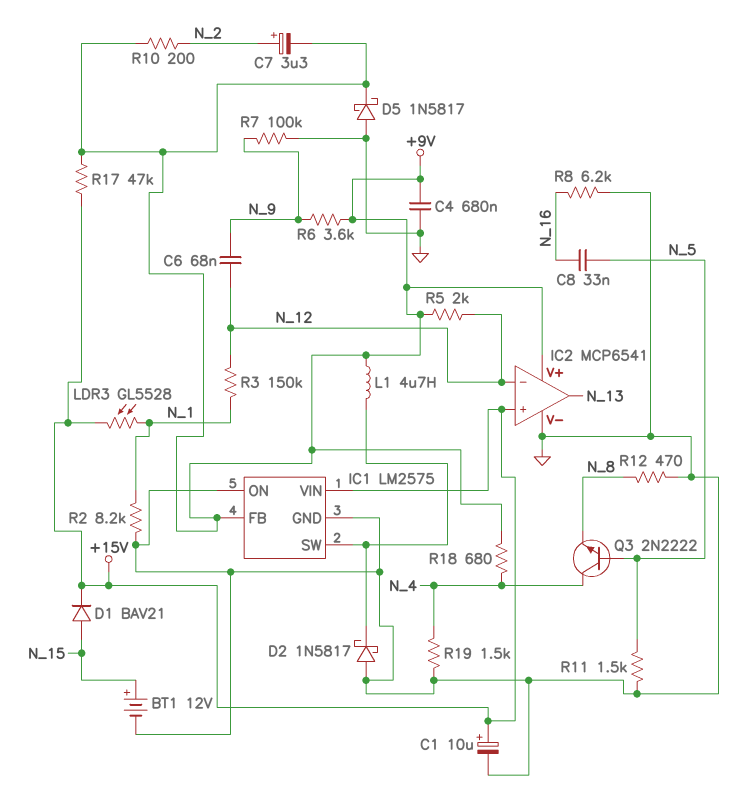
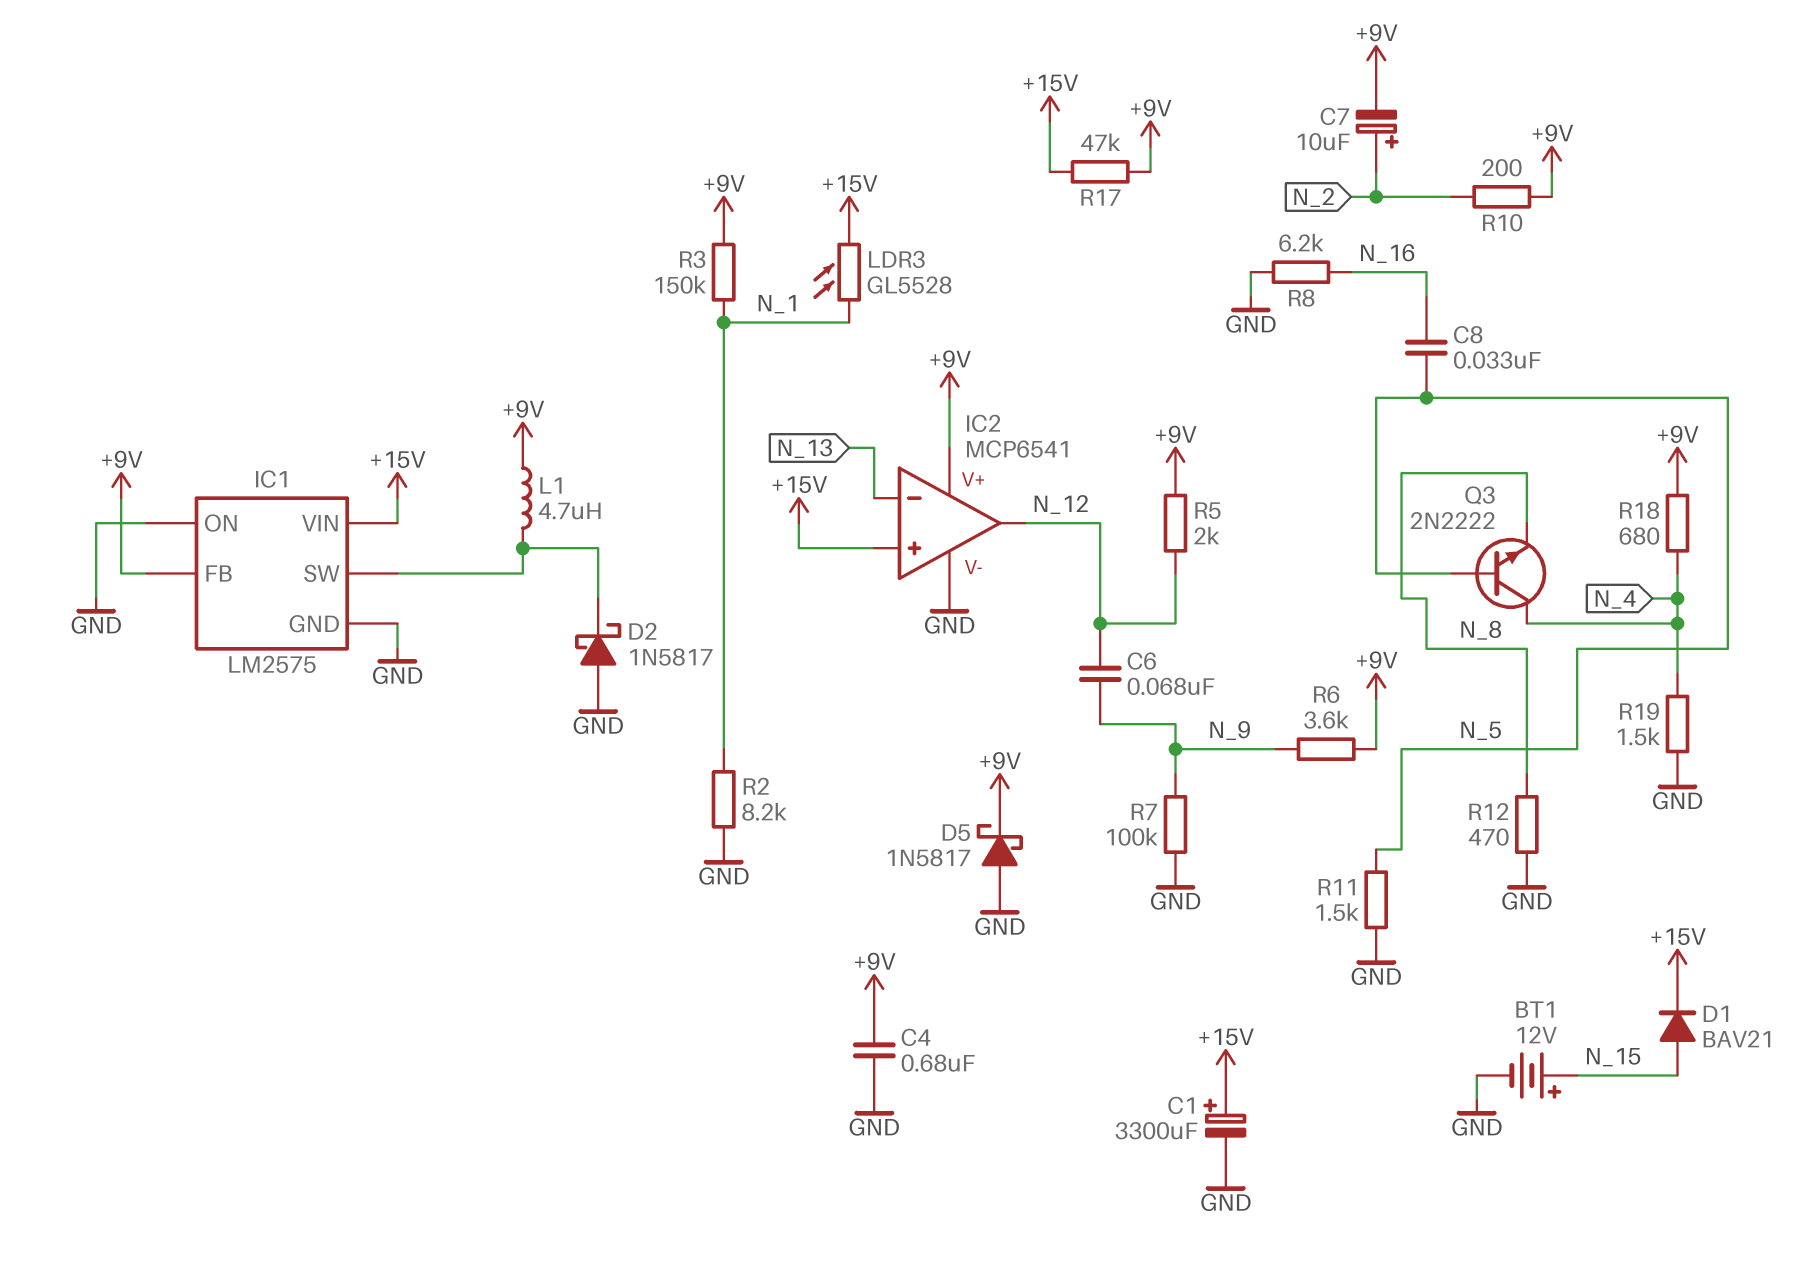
C1: 10uF (plus +15V, minus GND) -> 3300uF (plus +15V, minus GND)
C7: 3.3uF (plus N_2, minus +9V) -> 10uF (plus N_2, minus +9V)
IC2 pin in-: N_12 -> N_13
IC2 pin out: N_13 -> N_12
R3: 150k (N_1, N_12) -> 150k (+9V, N_1)

